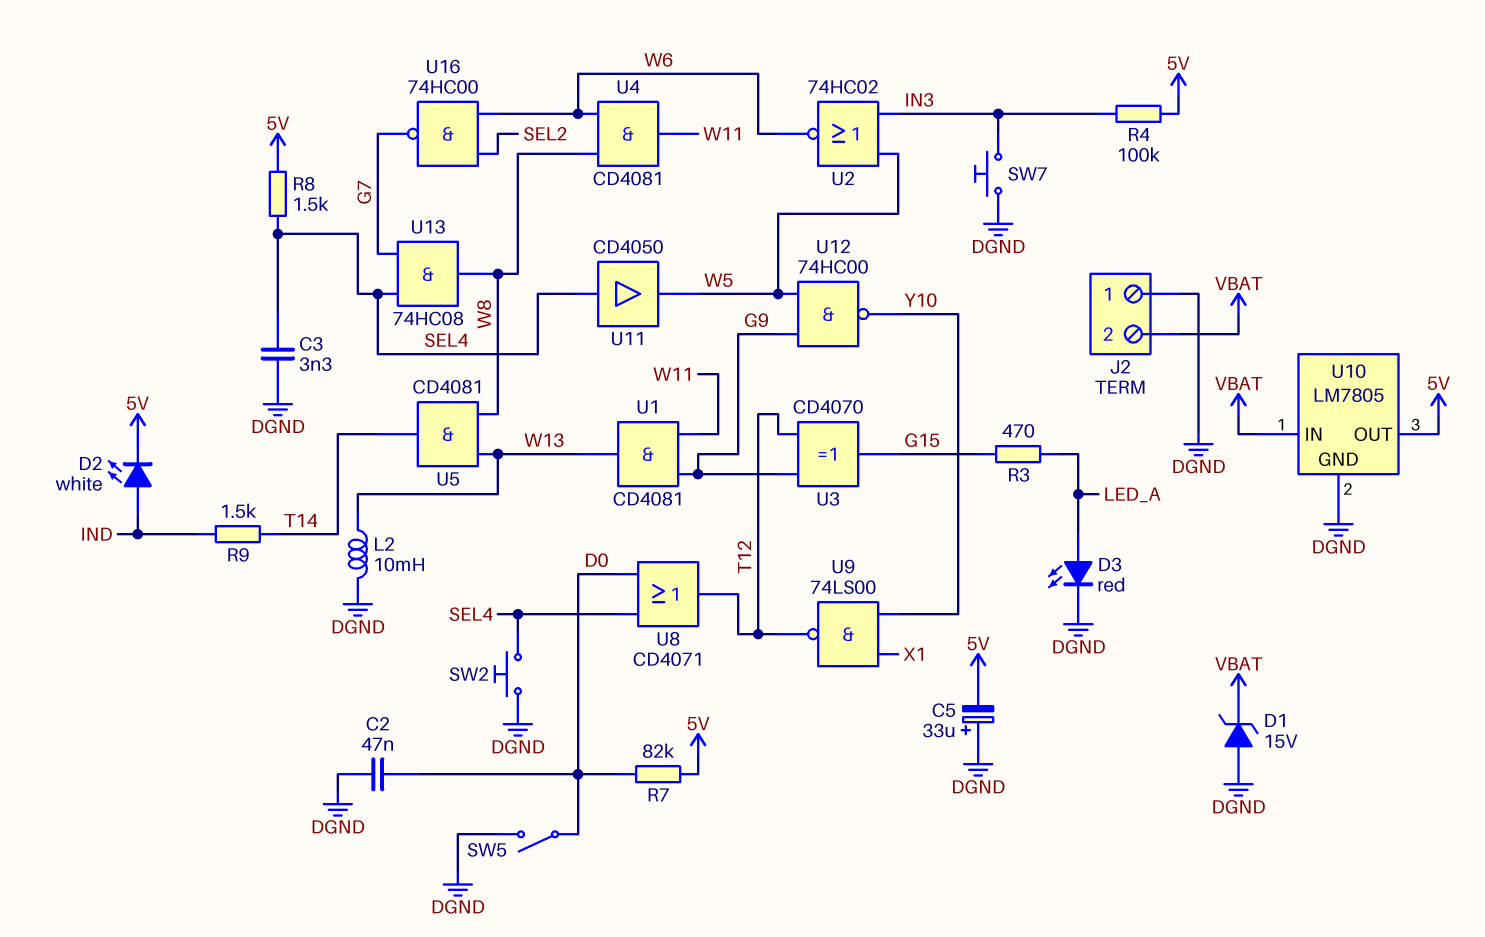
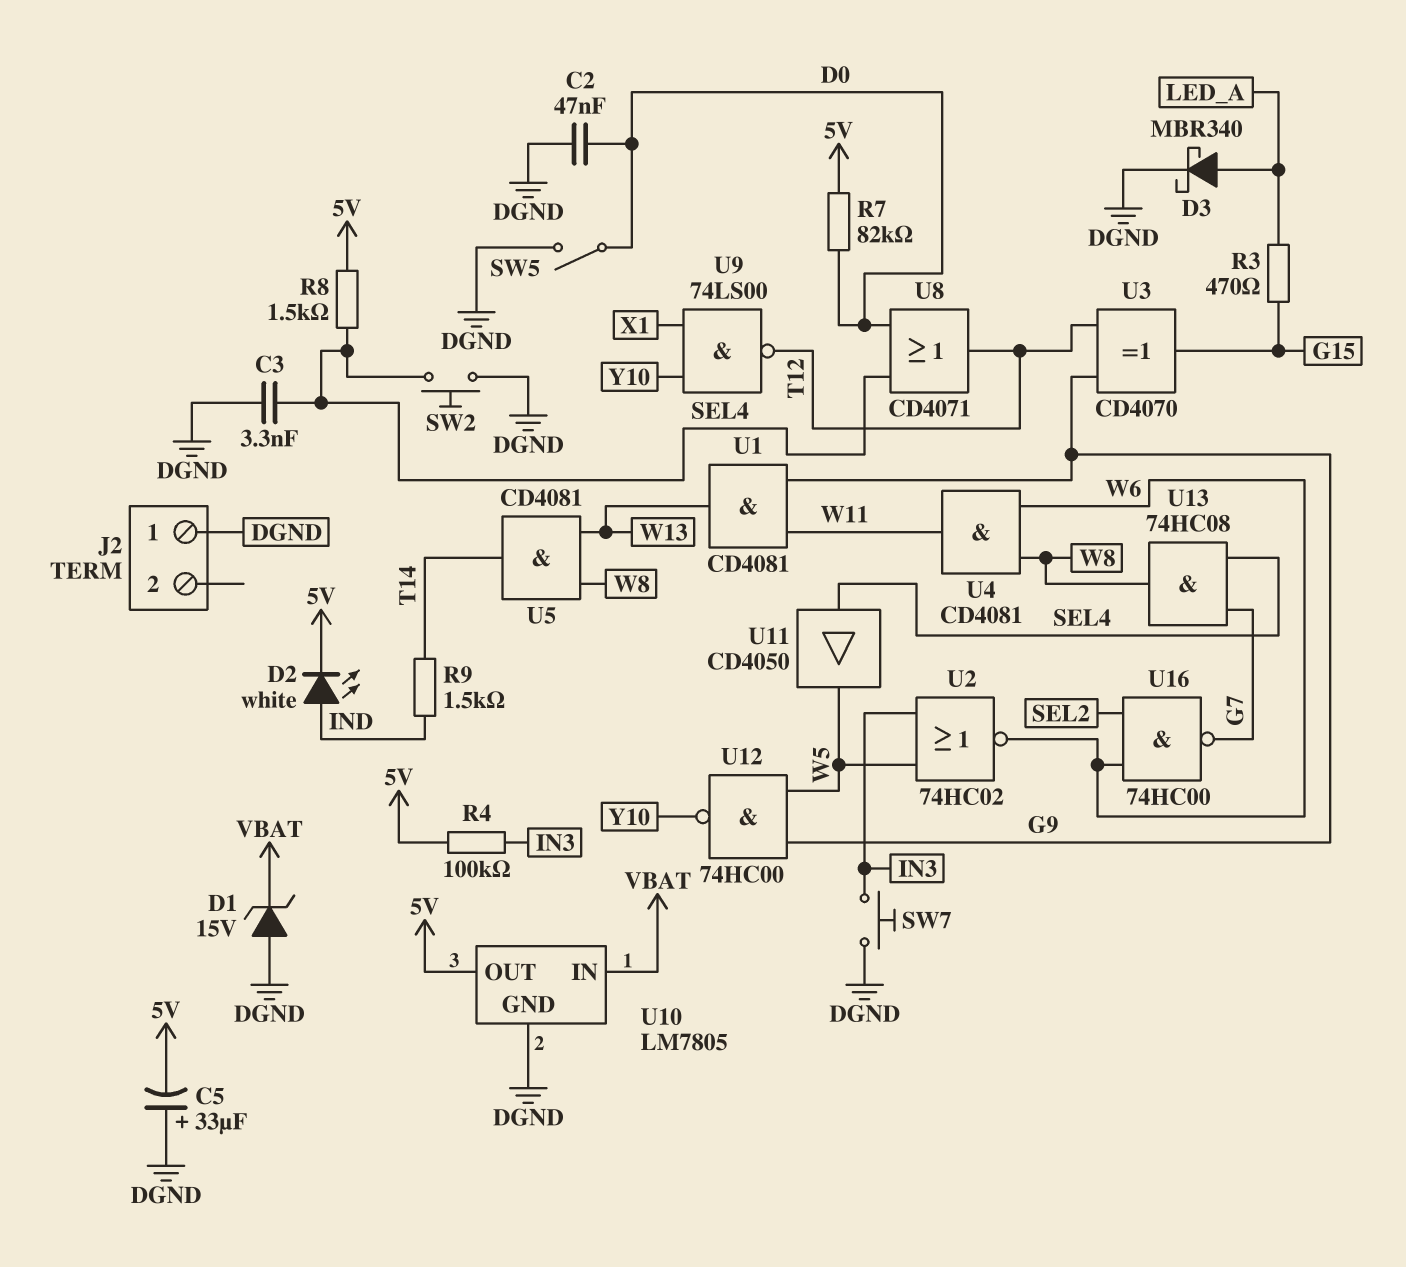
D3: LED red (A LED_A, K DGND) -> schottky MBR340 (A LED_A, K DGND)
J2 pin 2: VBAT -> none
L2: 10mH (DGND, W13) -> none

